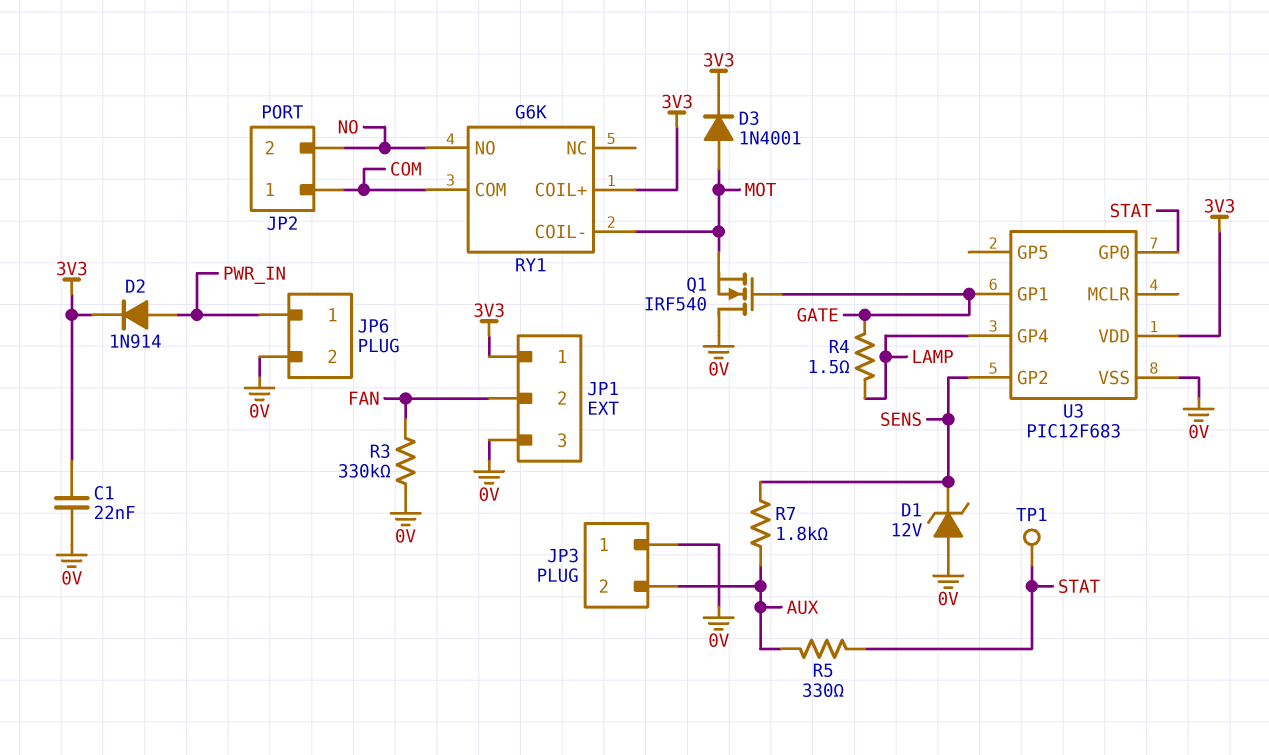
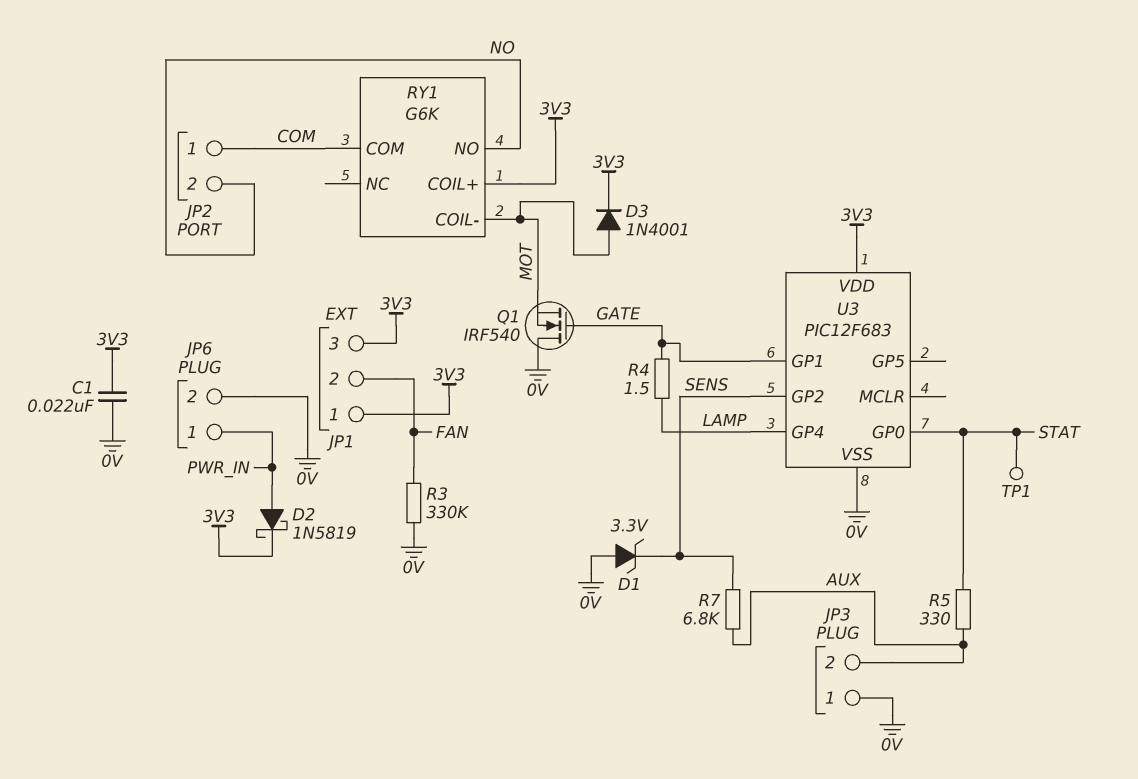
D1: zener 12V (A 0V, K SENS) -> zener 3.3V (A 0V, K SENS)
D2: diode 1N914 (A PWR_IN, K 3V3) -> schottky 1N5819 (A PWR_IN, K 3V3)
JP1 pin 3: 0V -> 3V3
R7: 1.8k (AUX, SENS) -> 6.8k (AUX, SENS)

